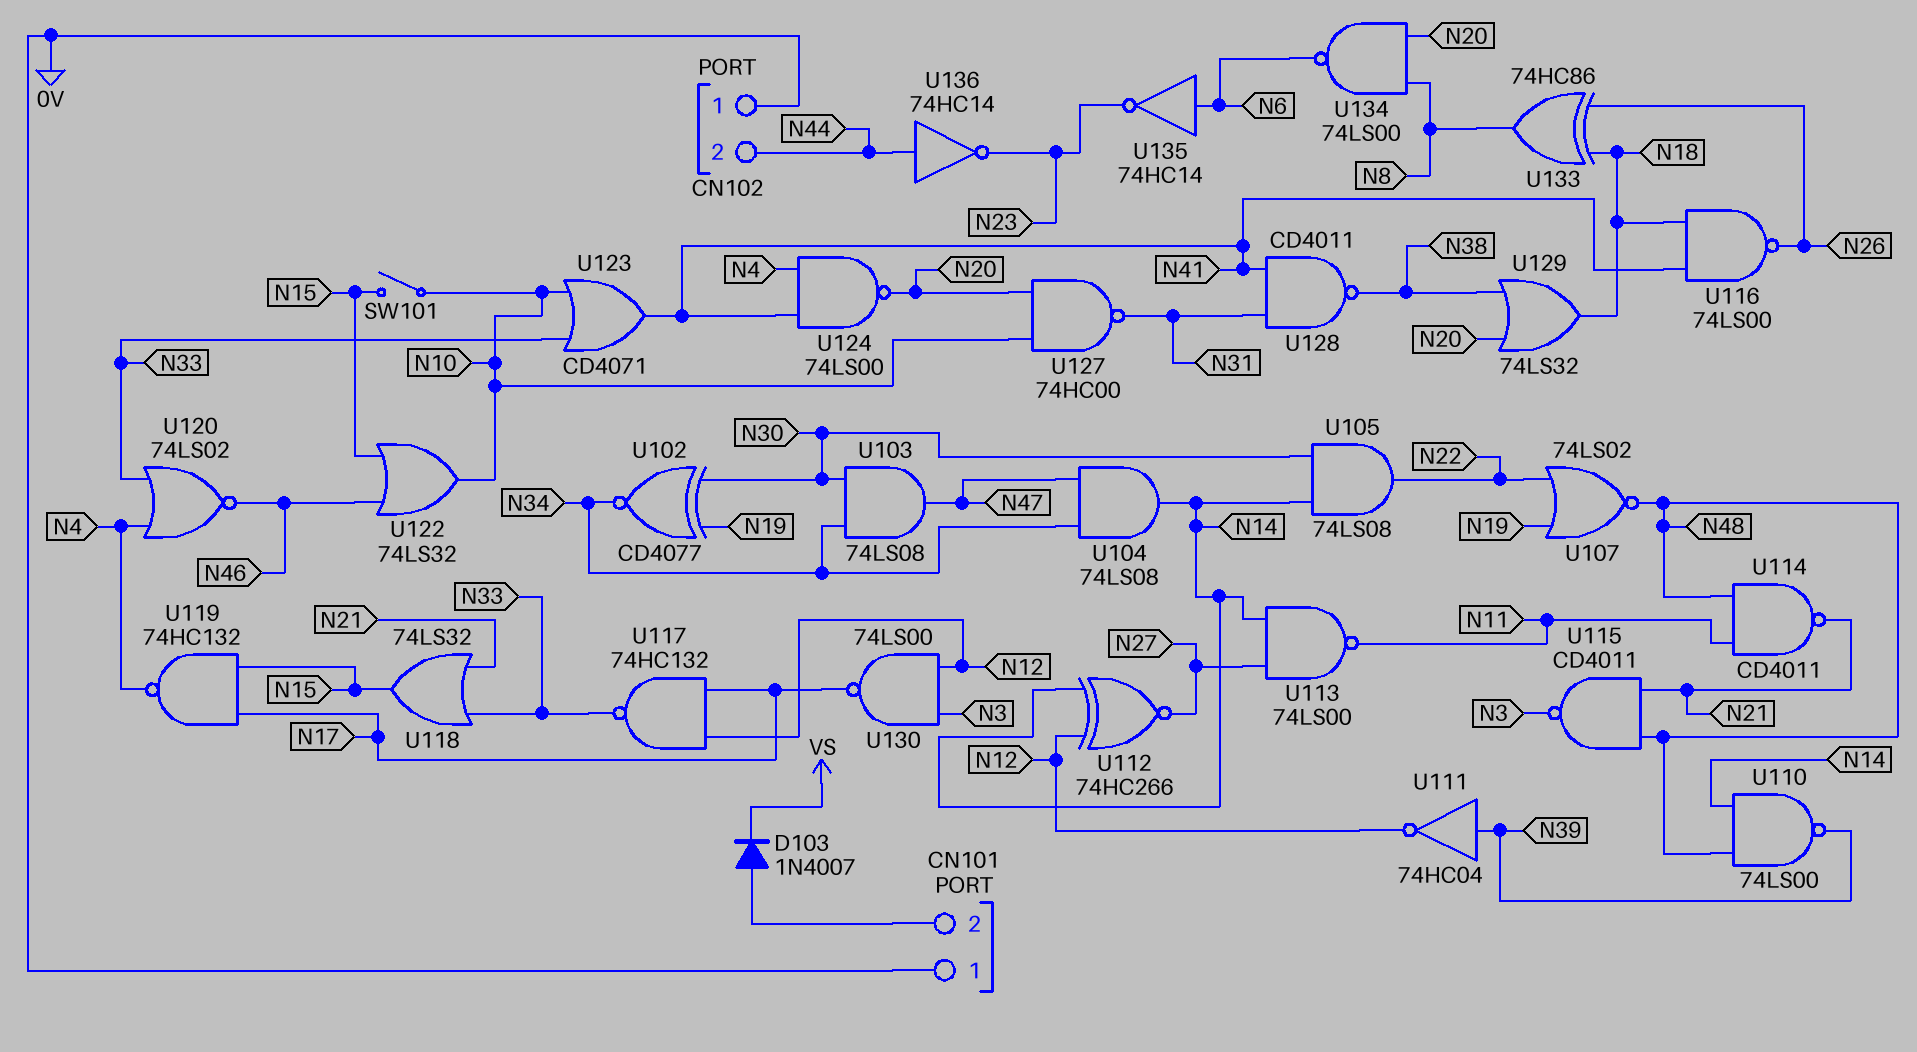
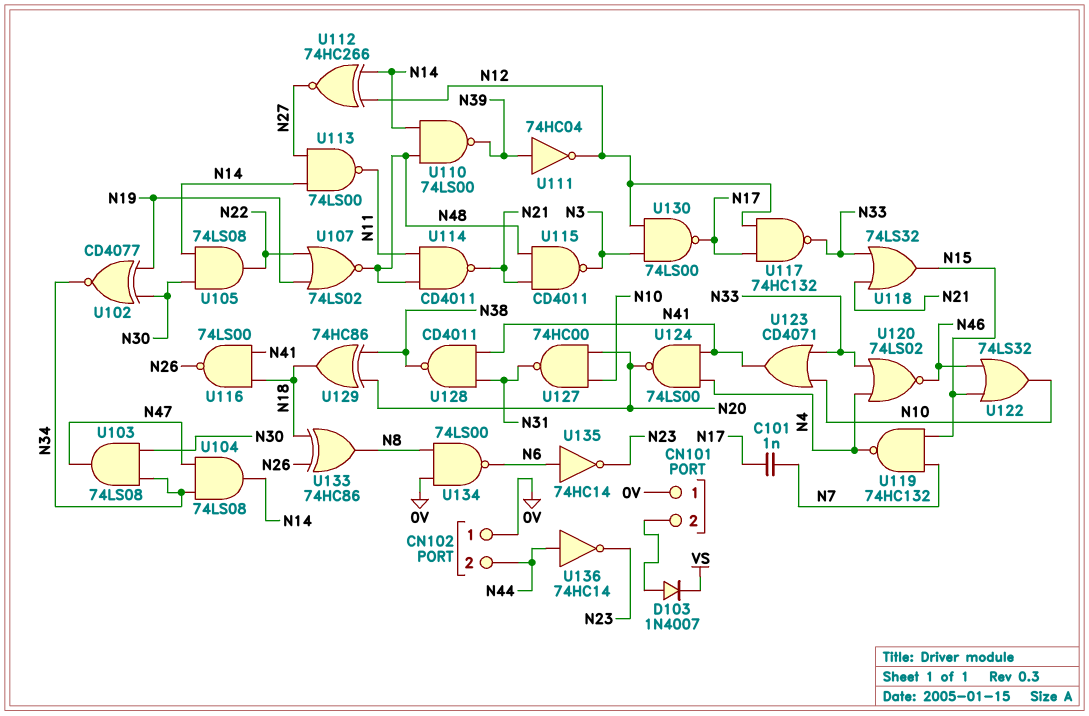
C101: none -> 1nF (N7, N17)
SW101: switch (N10, N15) -> none
U119: NAND 74HC132 (in N15, in N17, out N4) -> NAND 74HC132 (in N7, in N15, out N4)
U129: OR 74LS32 (in N20, in N38, out N18) -> XOR 74HC86 (in N20, in N38, out N18)
U134: NAND 74LS00 (in N8, in N20, out N6) -> NAND 74LS00 (in 0V, in N8, out N6)

